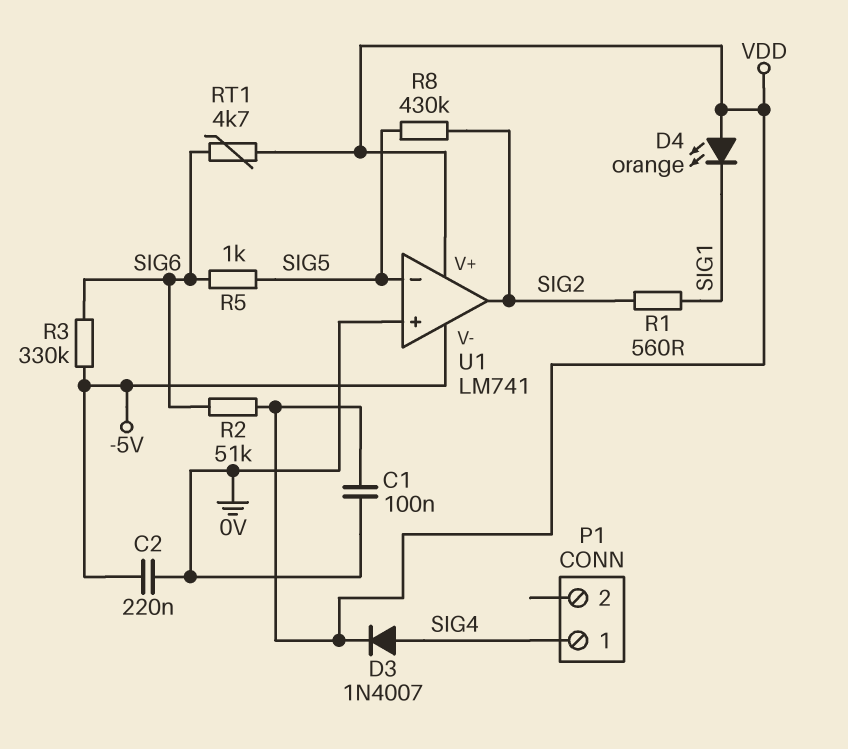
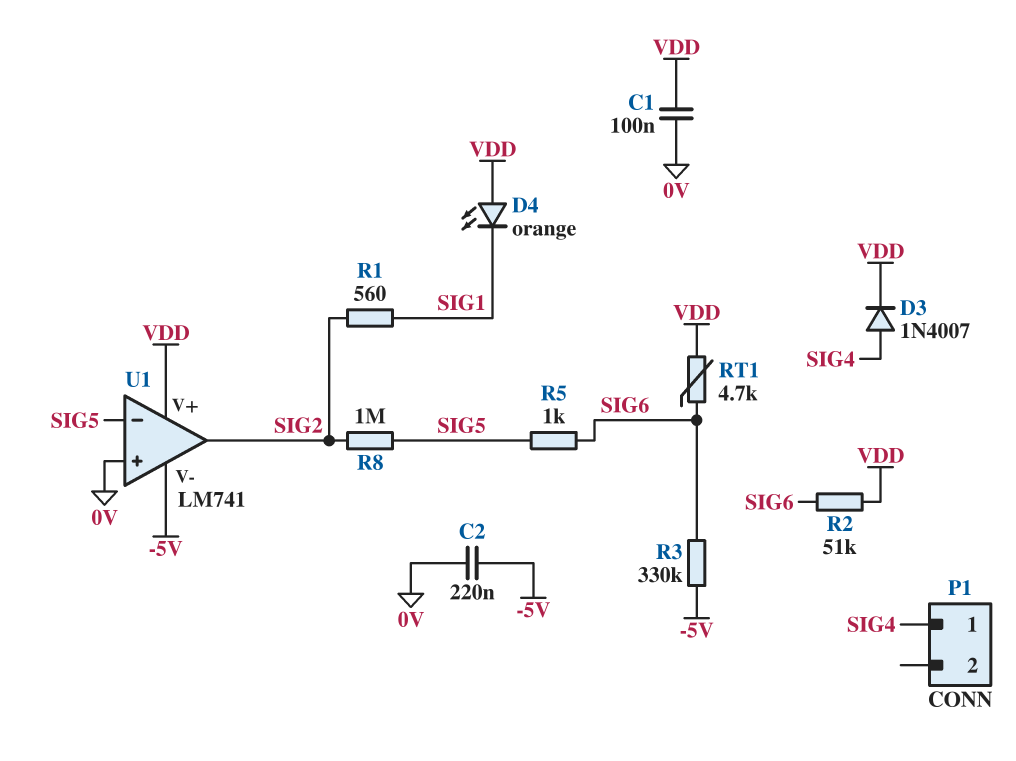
R8: 430k (SIG2, SIG5) -> 1M (SIG2, SIG5)

